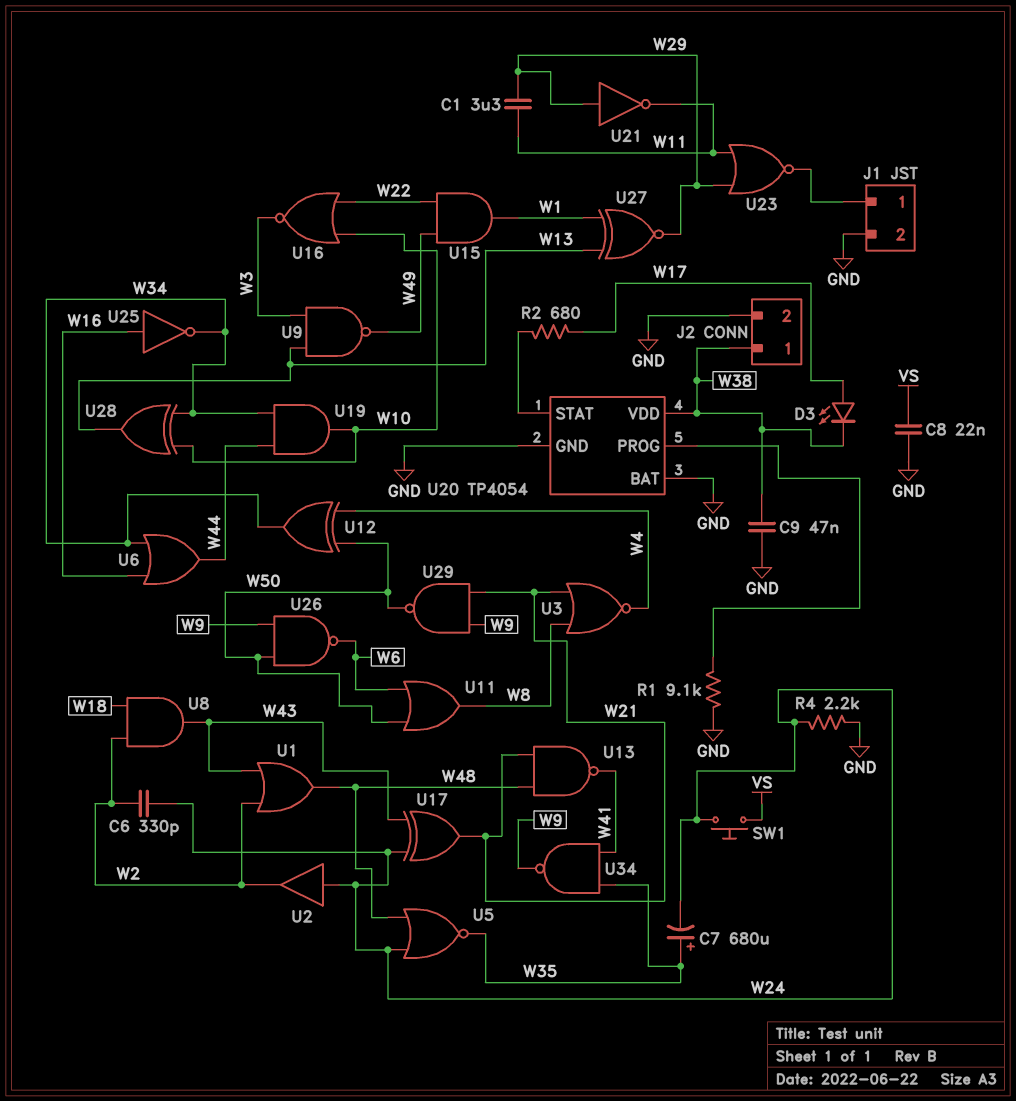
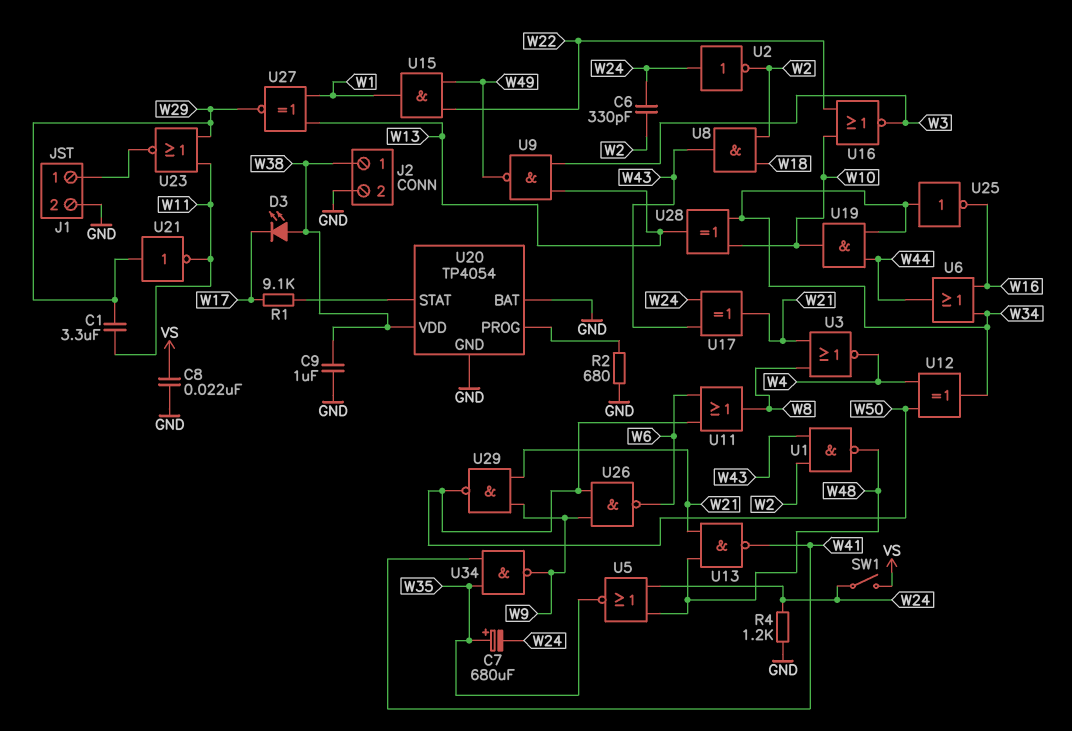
C9: 47nF (GND, W38) -> 1uF (GND, W38)
D3: LED (A W17, K W38) -> LED (A W38, K W17)
R1: 9.1k (GND, U20/PROG) -> 9.1k (U20/STAT, W17)
R2: 680 (U20/STAT, W17) -> 680 (GND, U20/PROG)
R4: 2.2k (GND, W24) -> 1.2k (GND, W24)
SW1: button (VS, W24) -> switch (VS, W24)
U1: OR (in W2, in W43, out W48) -> NAND (in W2, in W43, out W48)
U2: buffer (in W24, out W2) -> NOT (in W24, out W2)
U25: NOT (in W16, out W34) -> NOT (in W34, out W16)

